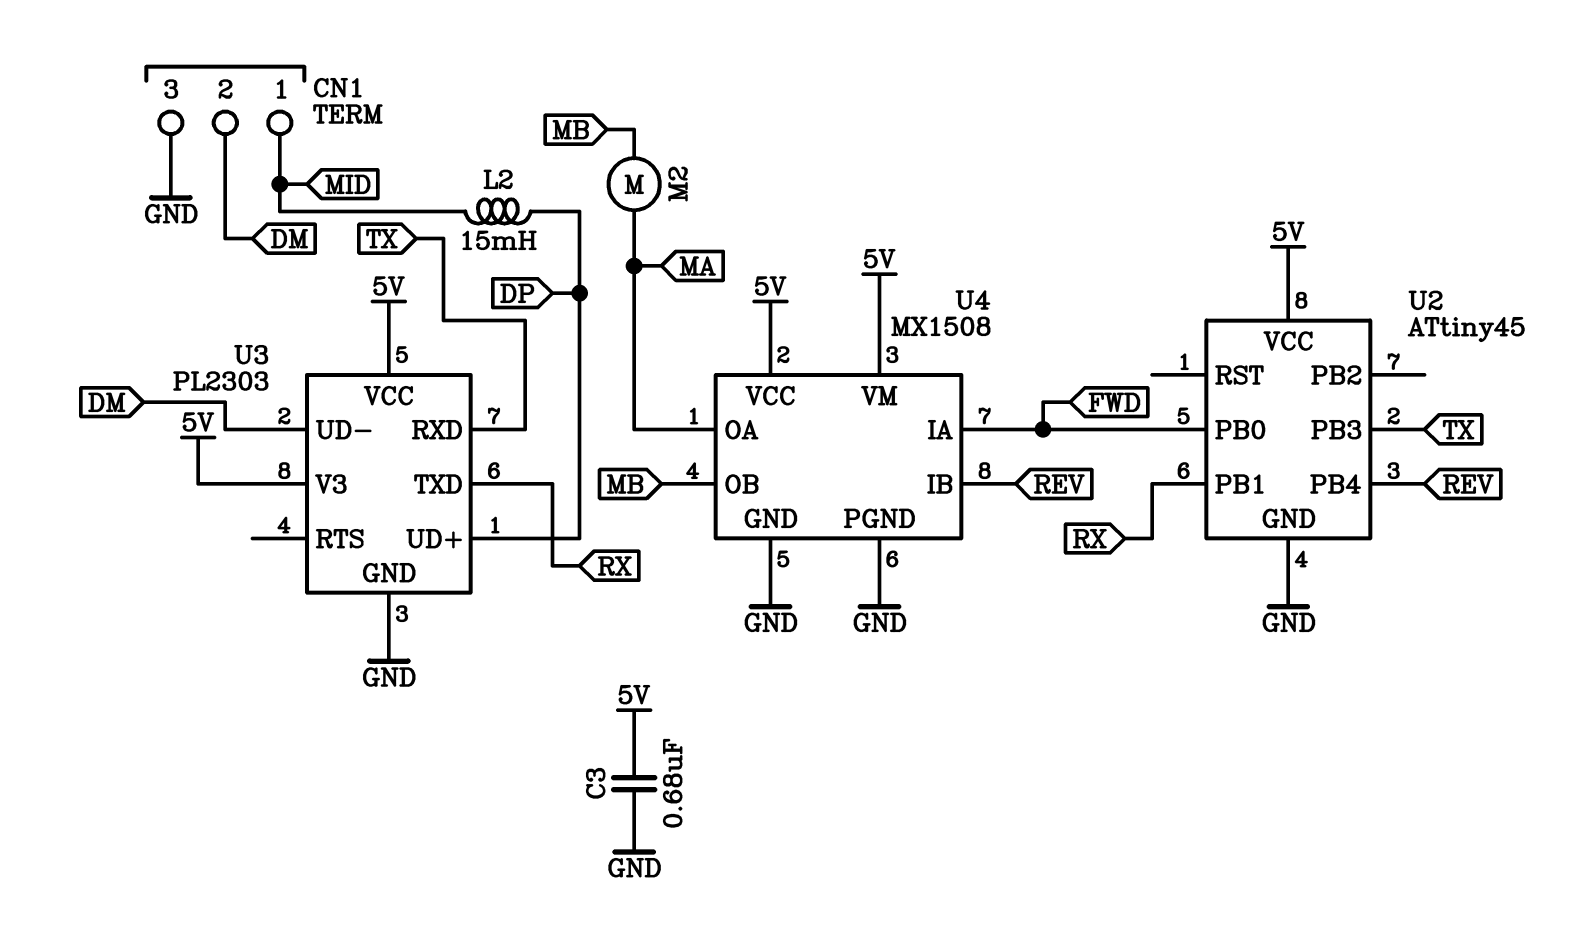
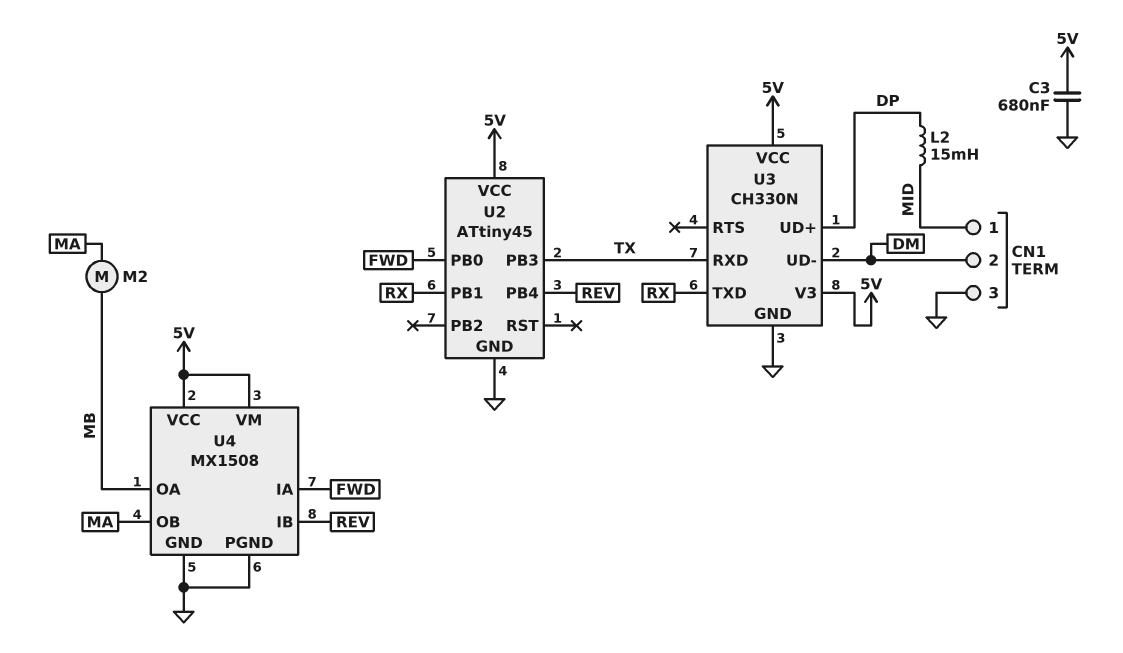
U3: PL2303 -> CH330N
U4 pin OA: MA -> MB
U4 pin OB: MB -> MA

